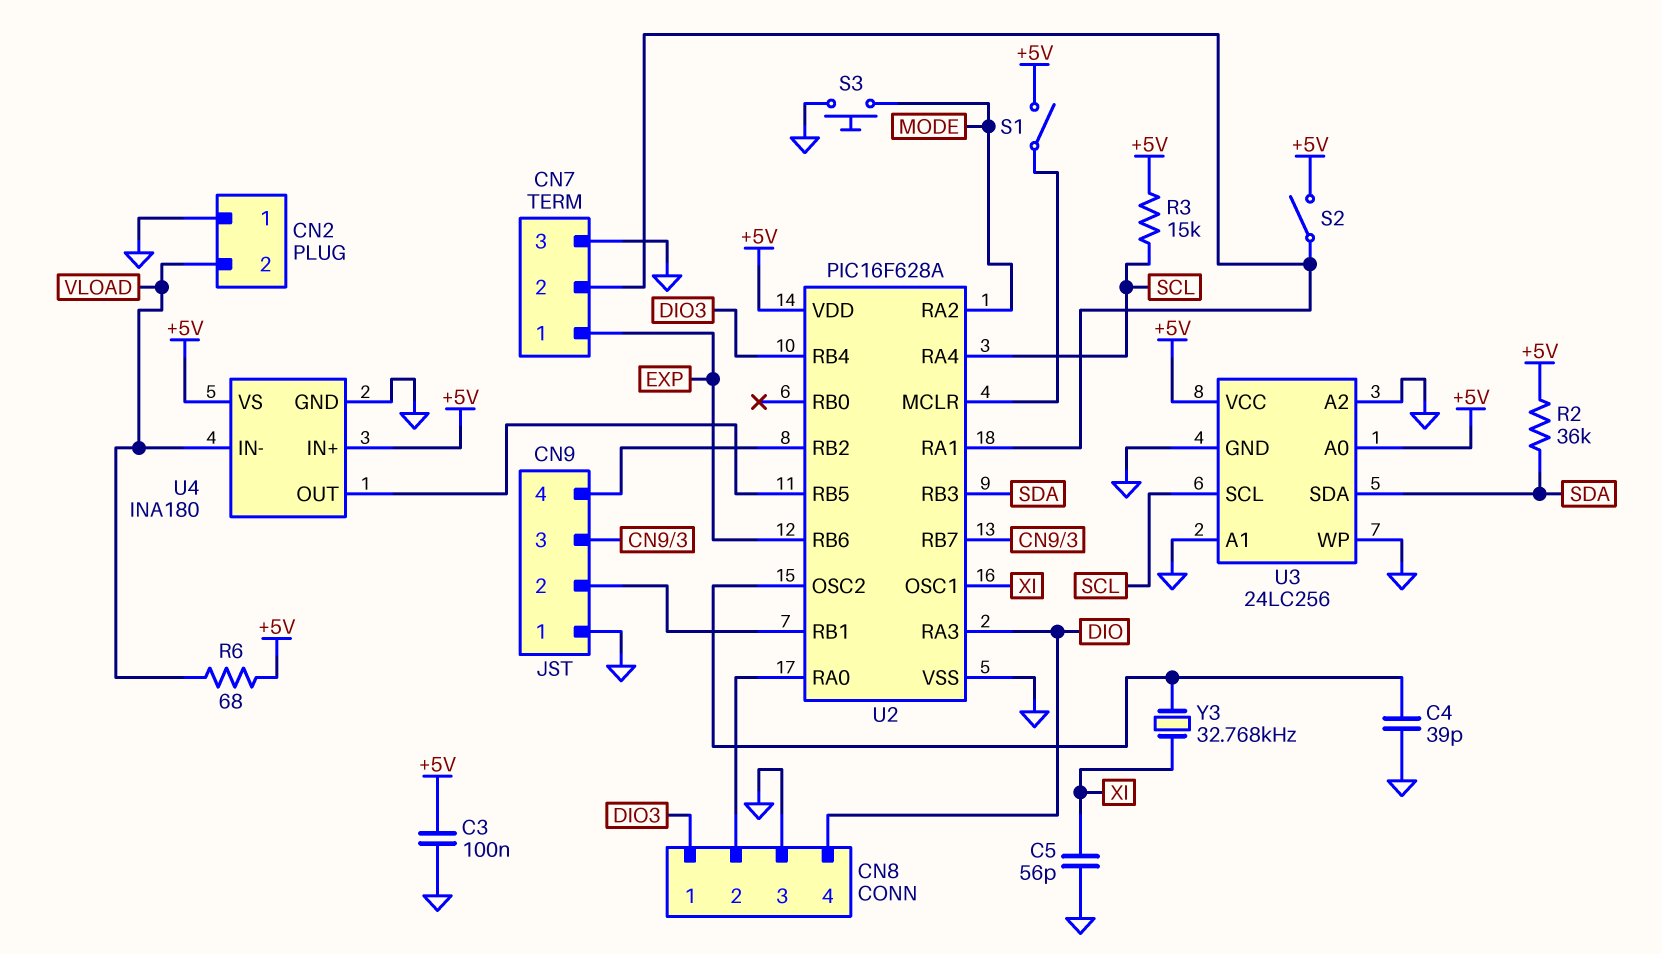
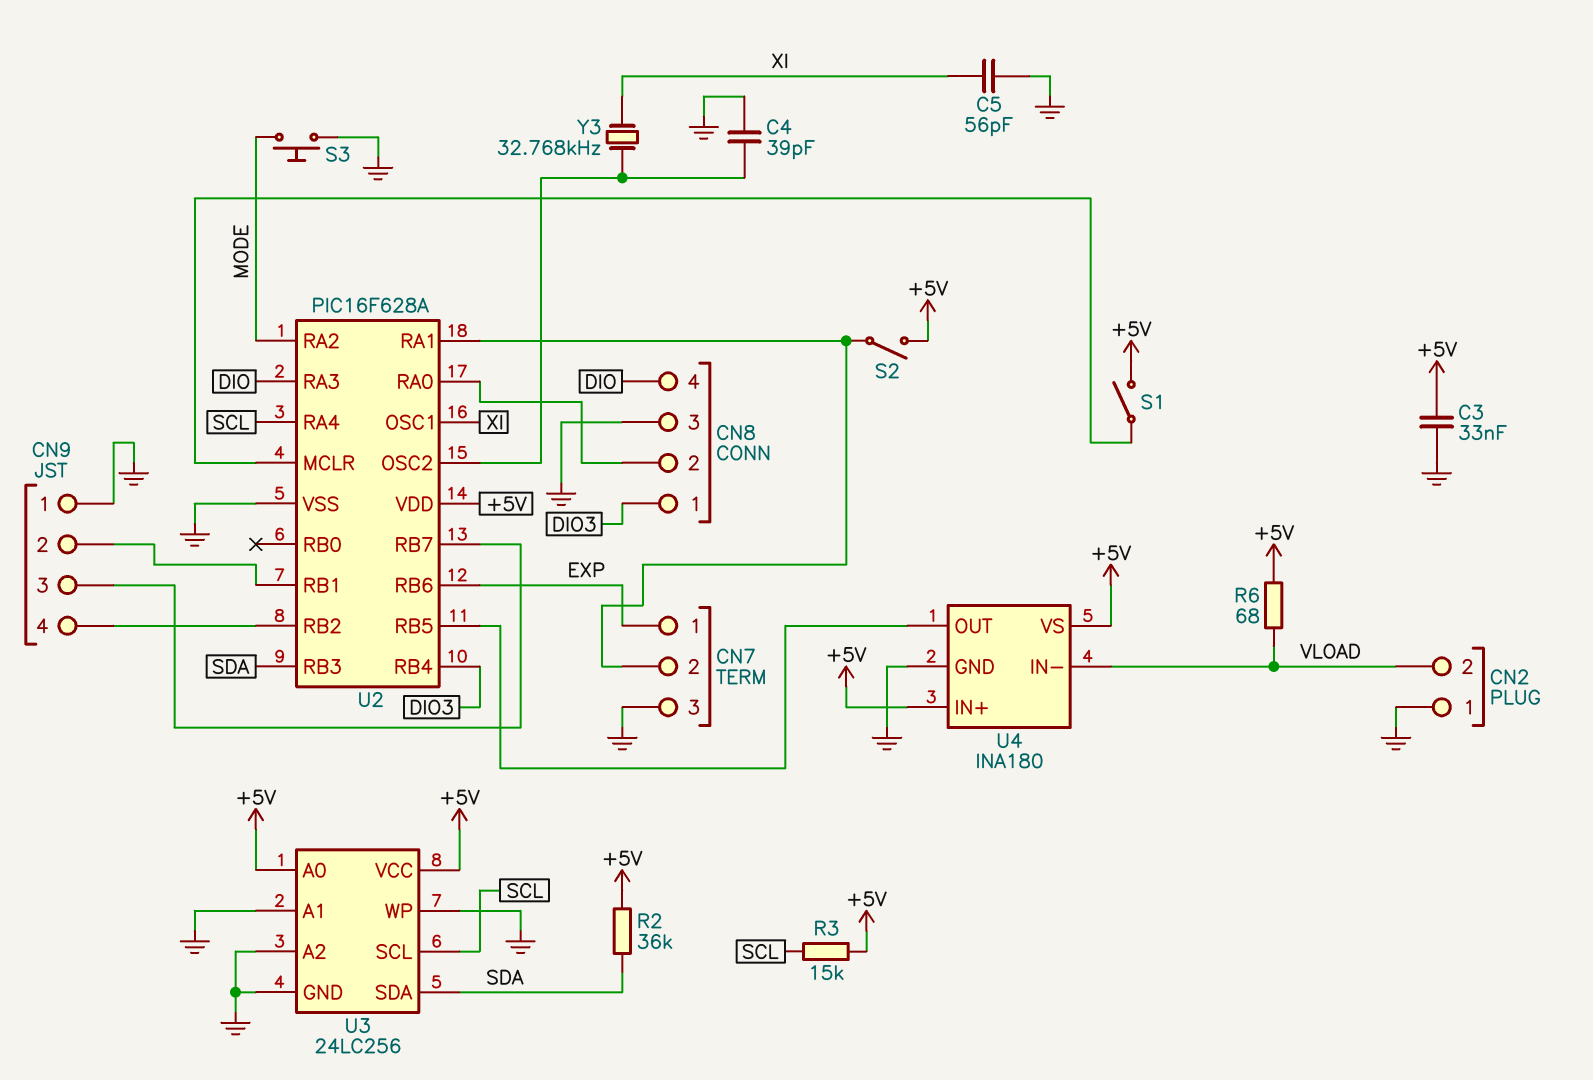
C3: 100nF (+5V, GND) -> 33nF (+5V, GND)

